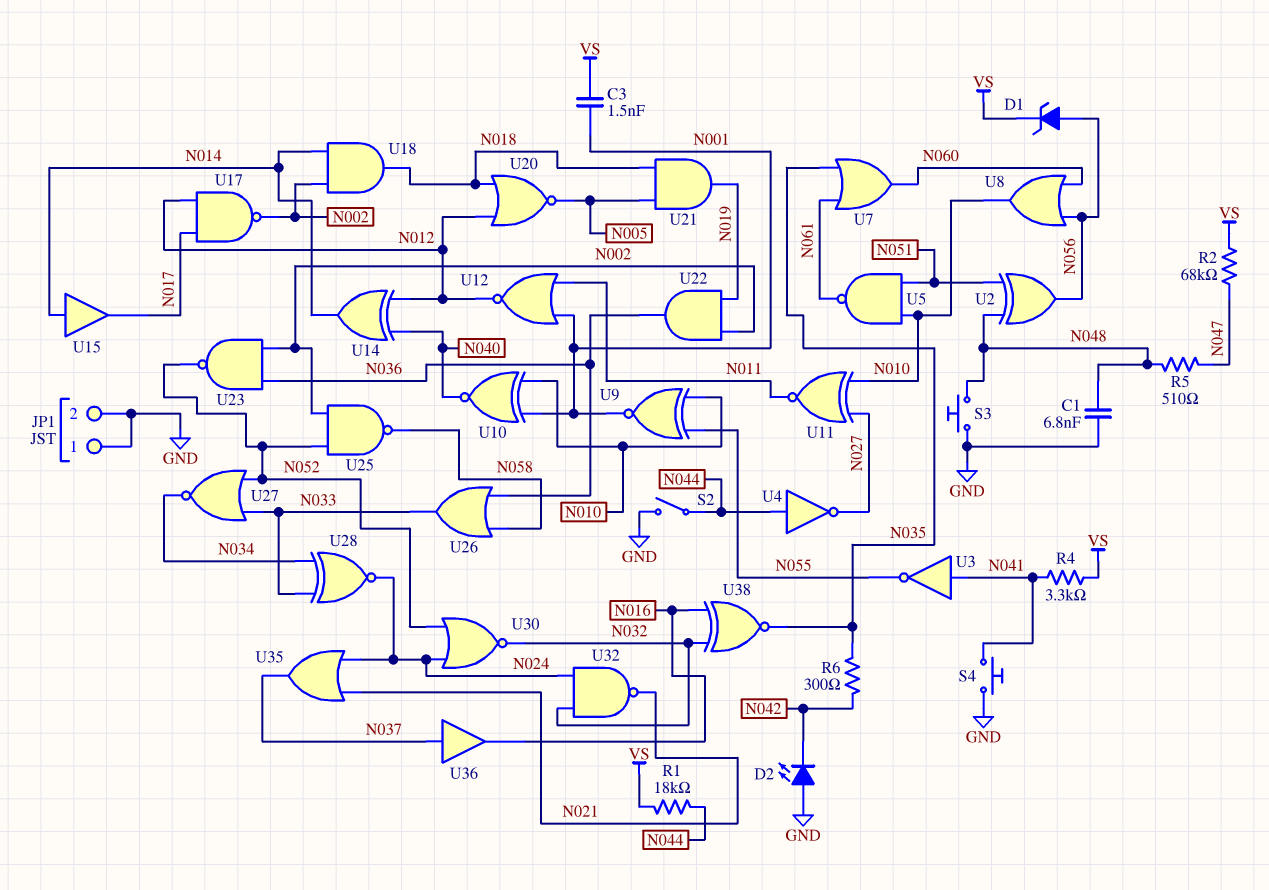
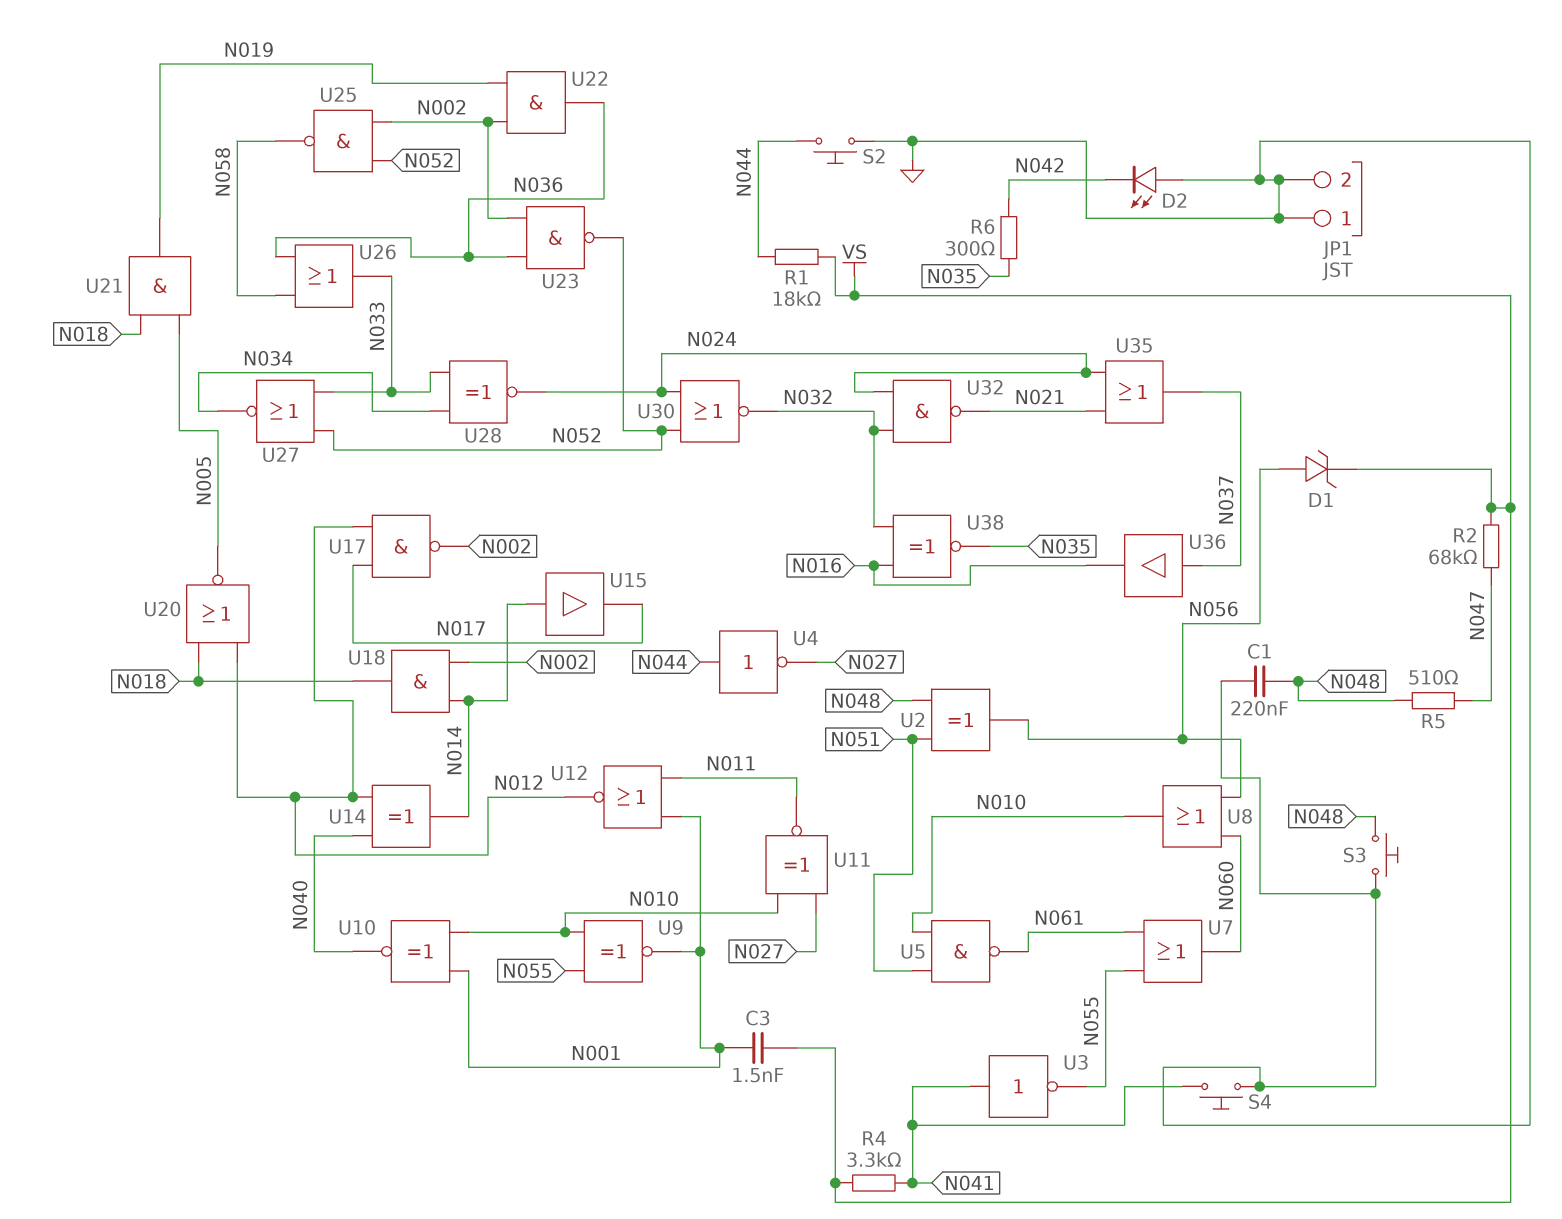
C1: 6.8nF (GND, N048) -> 220nF (GND, N048)
S2: switch (GND, N044) -> button (GND, N044)
U7: OR (in N035, in N061, out N060) -> OR (in N055, in N061, out N060)

